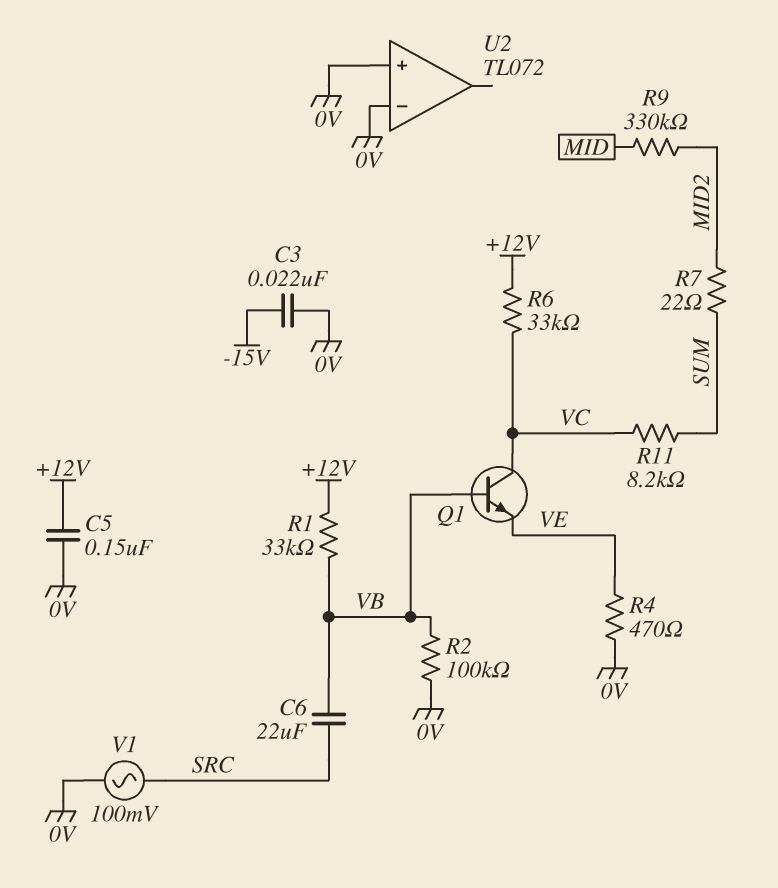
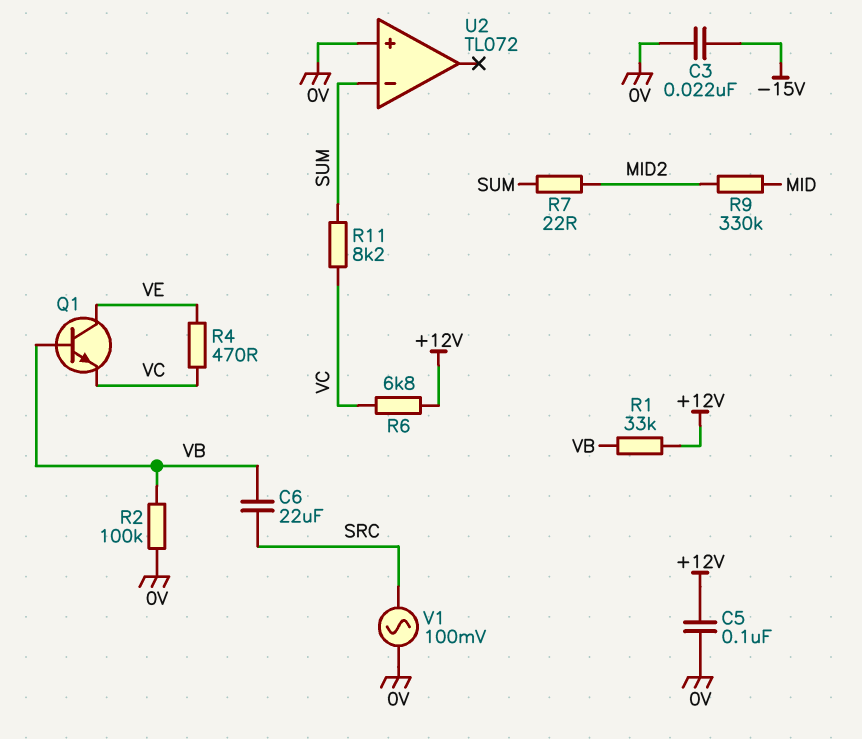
C5: 150nF (+12V, 0V) -> 100nF (+12V, 0V)
Q1: NPN (B VB, C VC, E VE) -> NPN (B VB, C VE, E VC)
R4: 470 (0V, VE) -> 470 (VC, VE)
R6: 33k (+12V, VC) -> 6.8k (+12V, VC)
U2 pin in-: 0V -> SUM

